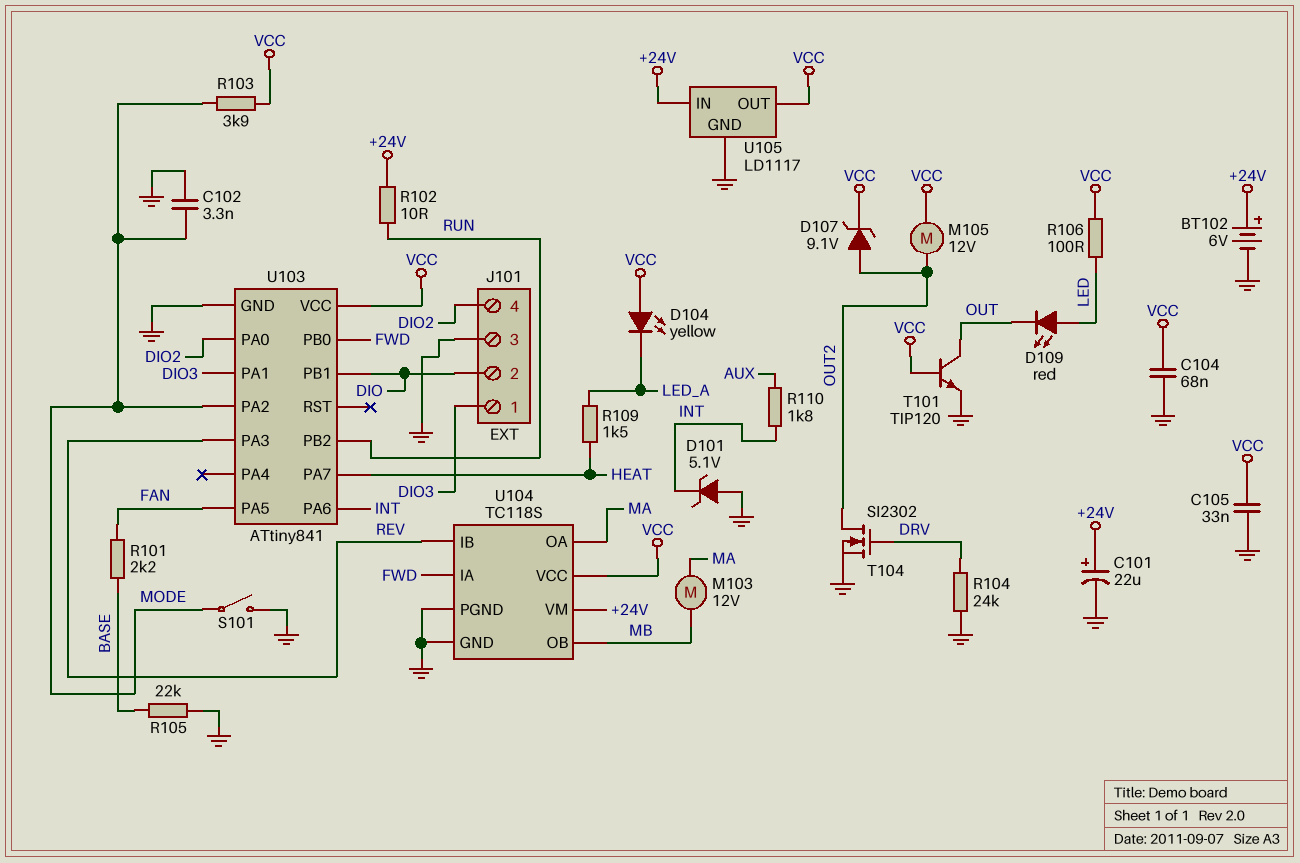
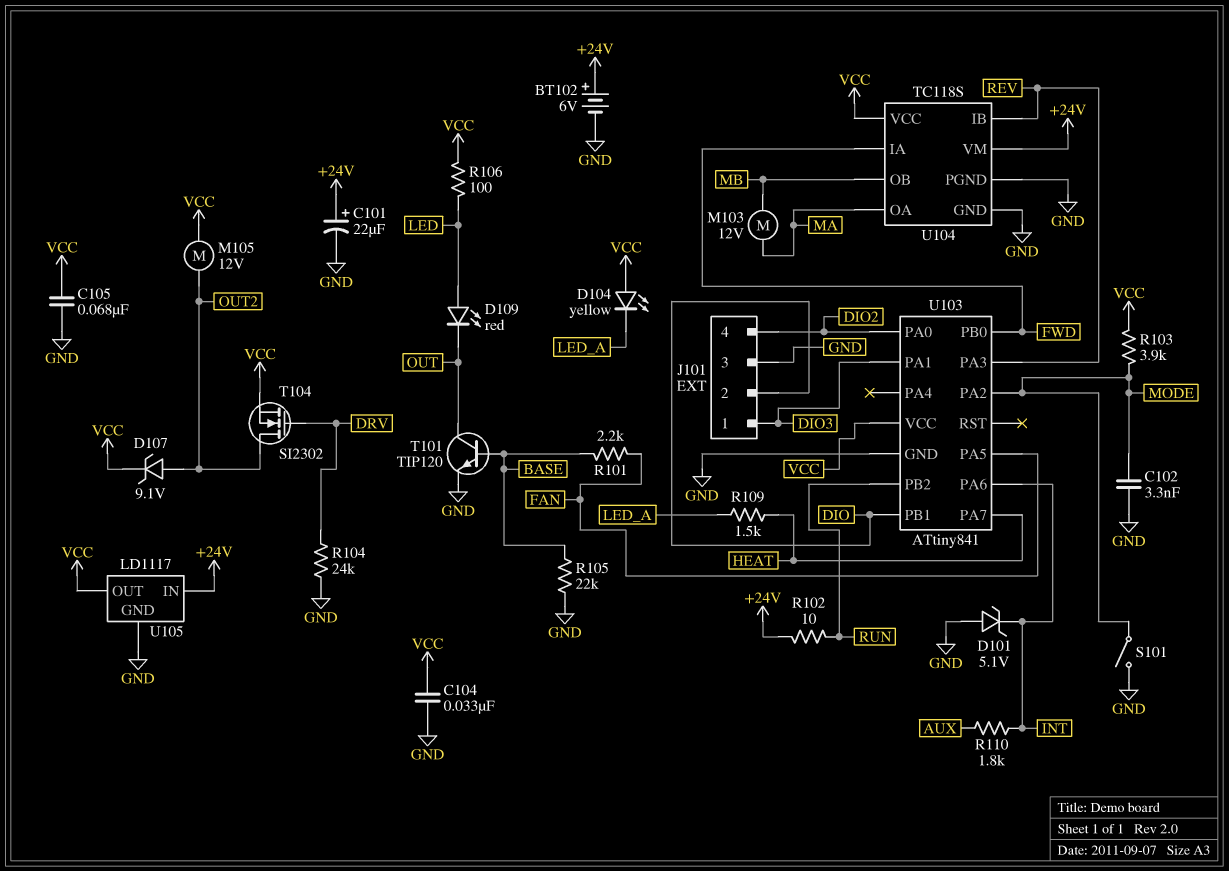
C104: 68nF (GND, VCC) -> 33nF (GND, VCC)
C105: 33nF (GND, VCC) -> 68nF (GND, VCC)
T101: NPN TIP120 (B VCC, C OUT, E GND) -> NPN TIP120 (B BASE, C OUT, E GND)
T104: NMOS SI2302 (G DRV, D OUT2, S GND) -> NMOS SI2302 (G DRV, D OUT2, S VCC)

